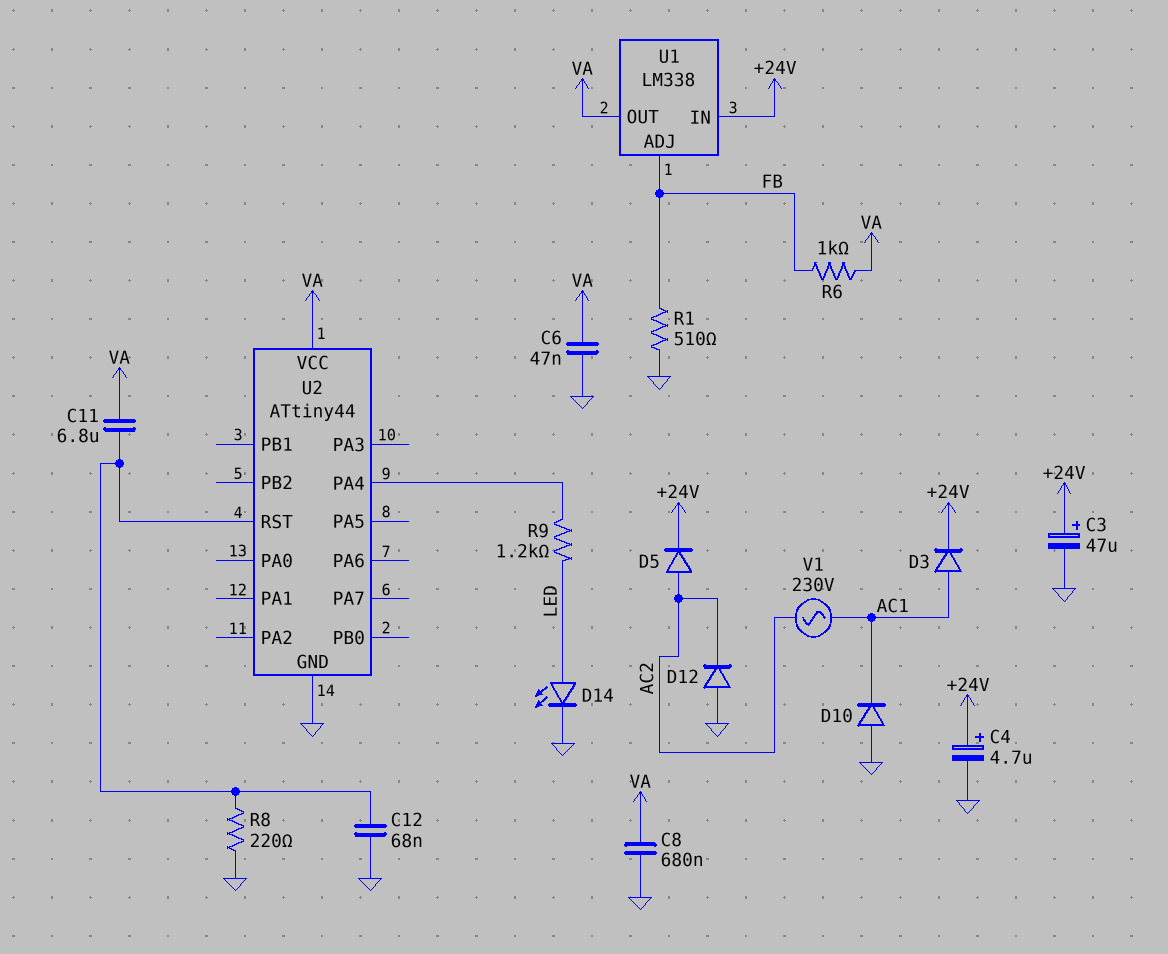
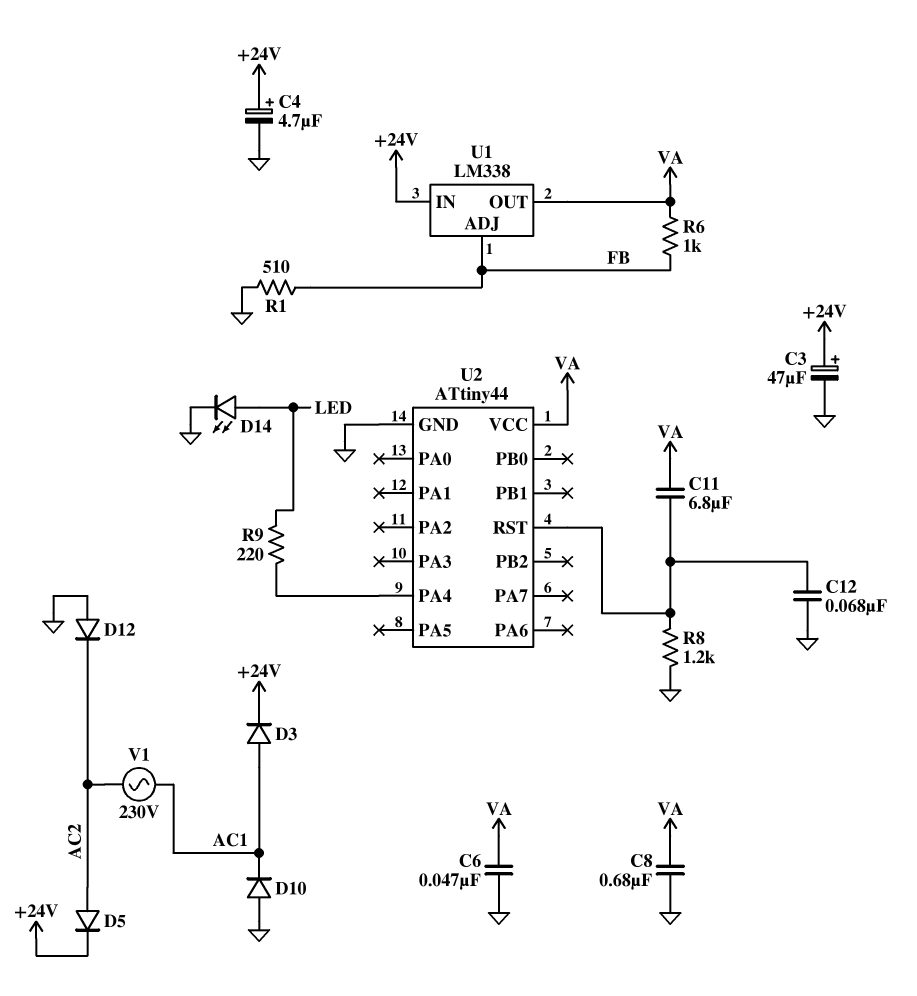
R8: 220 (GND, U2/RST) -> 1.2k (GND, U2/RST)
R9: 1.2k (LED, U2/PA4) -> 220 (LED, U2/PA4)

